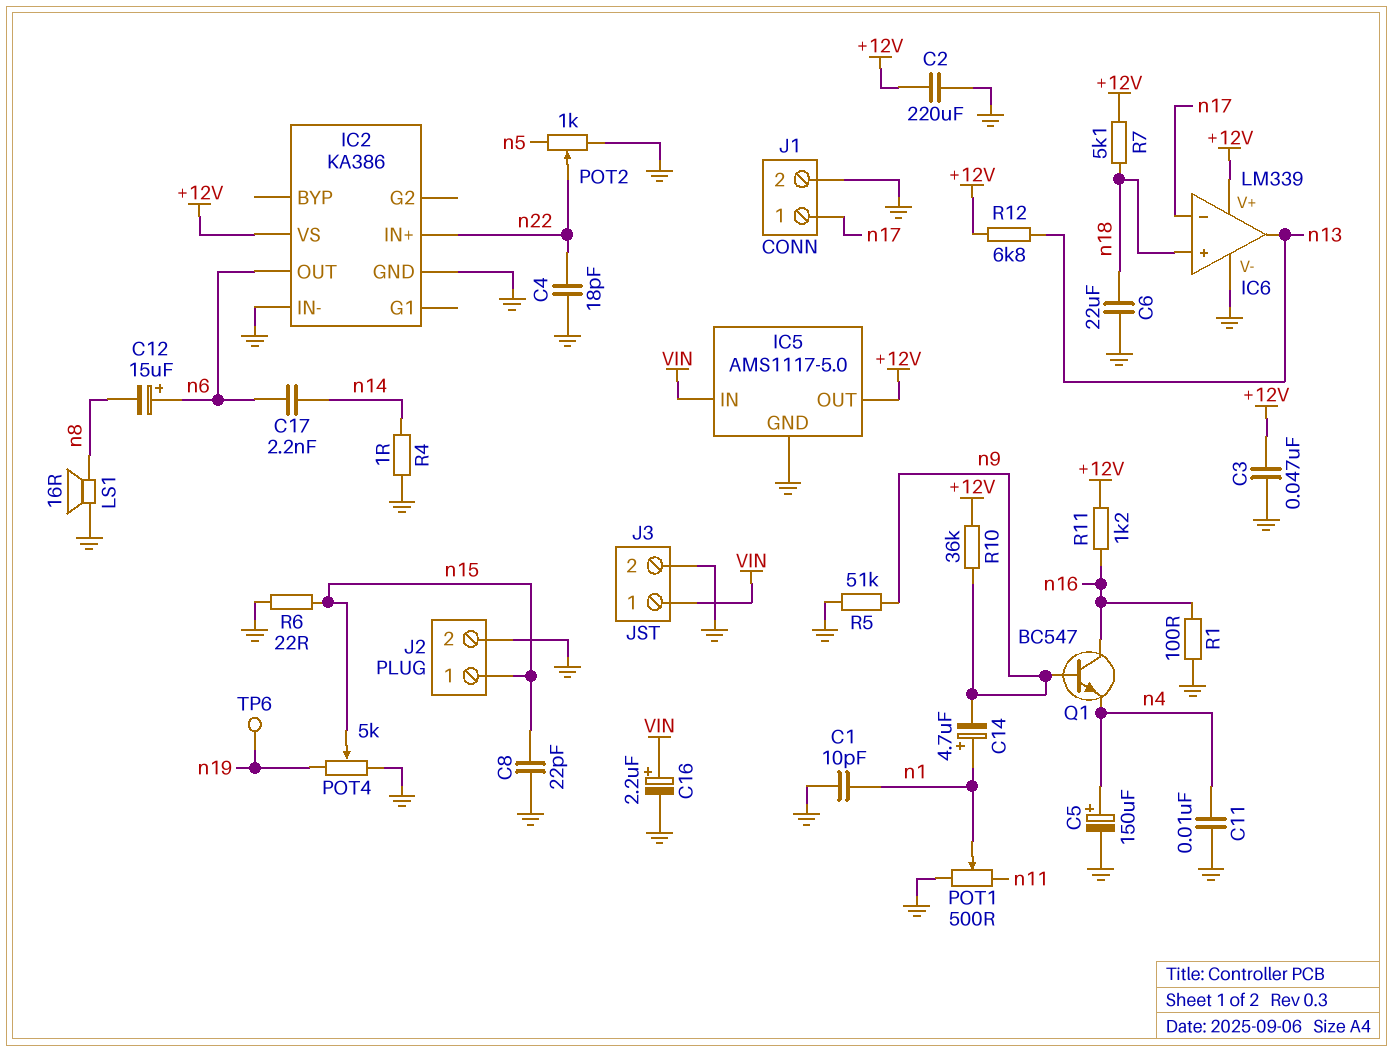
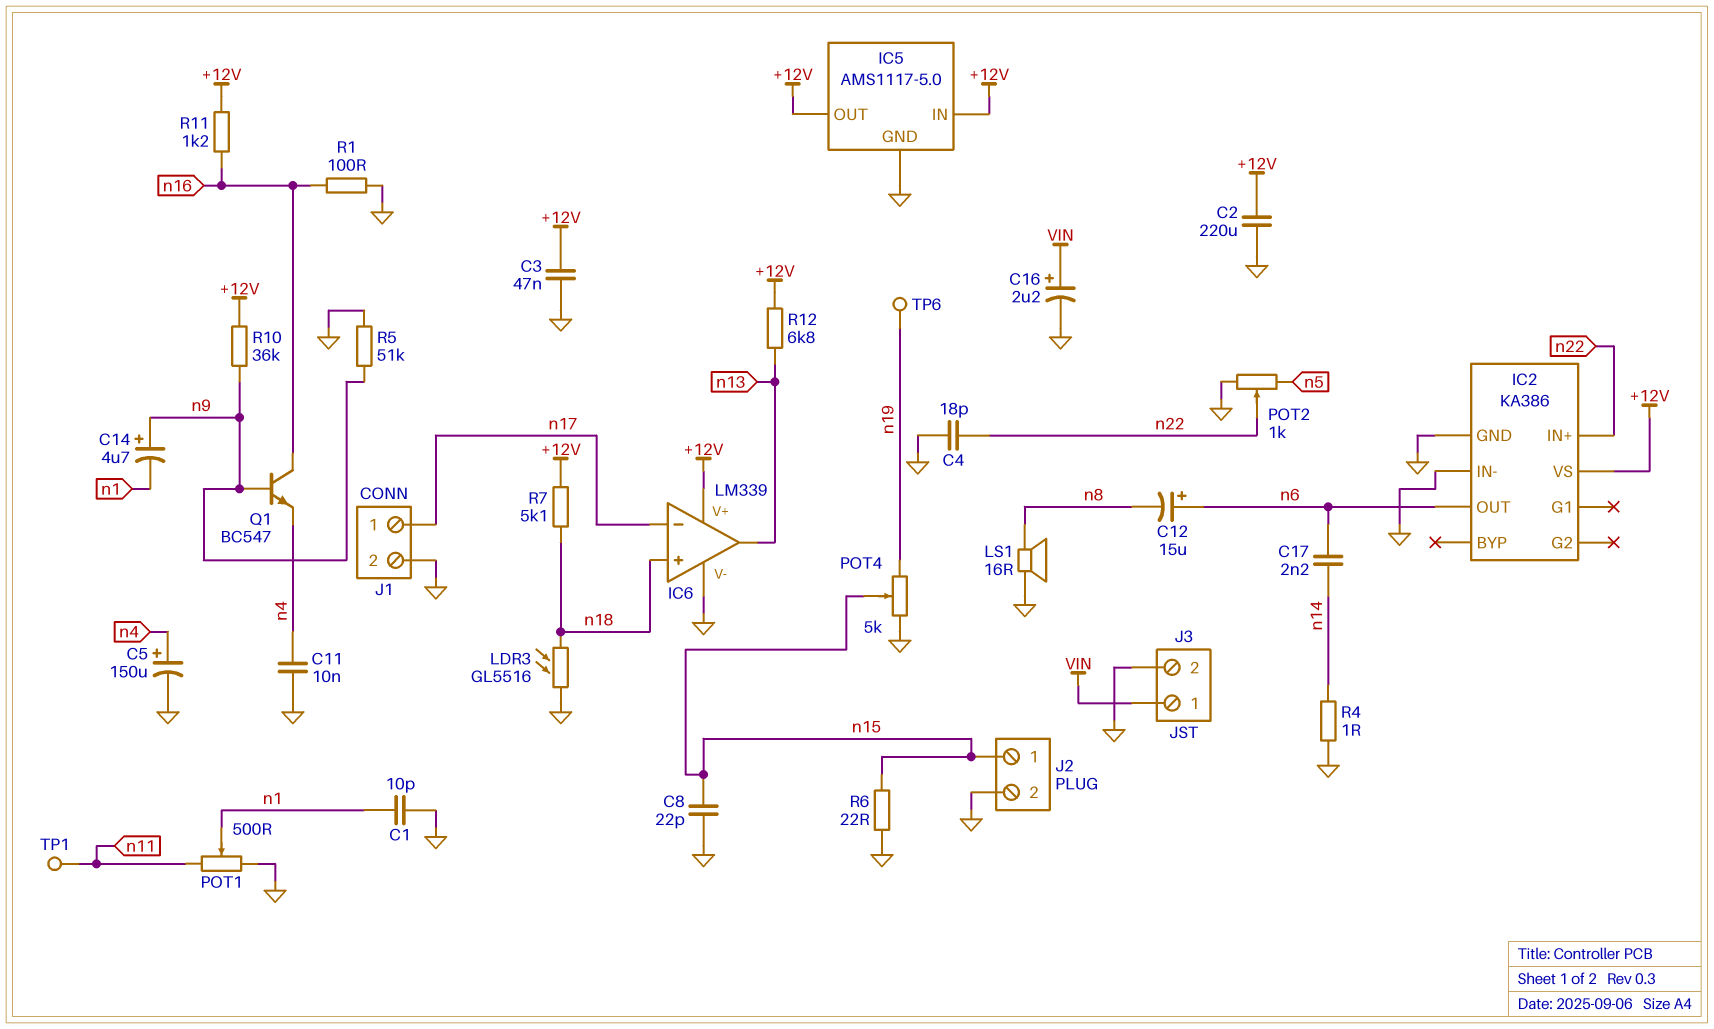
C6: 22uF (GND, n18) -> none
C14: 4.7uF (plus n1, minus n9) -> 4.7uF (plus n9, minus n1)
IC5 pin IN: VIN -> +12V
LDR3: none -> GL5516 (GND, n18)
TP1: none -> test point (n11)

